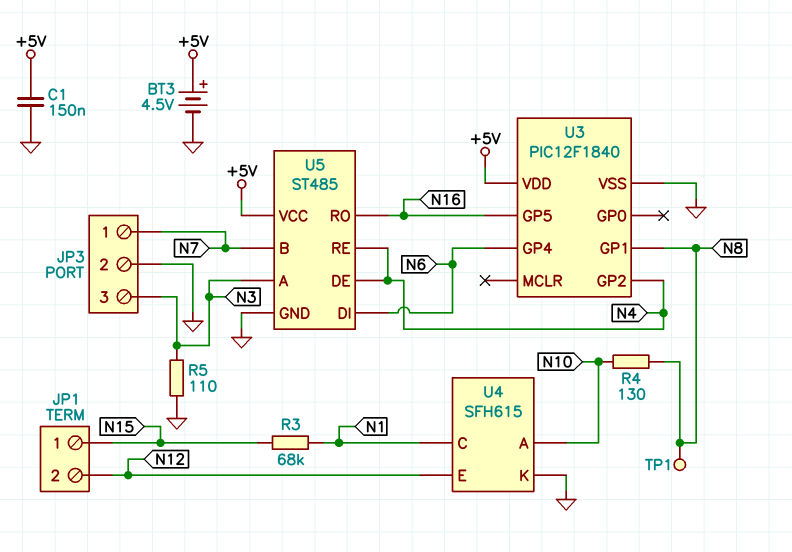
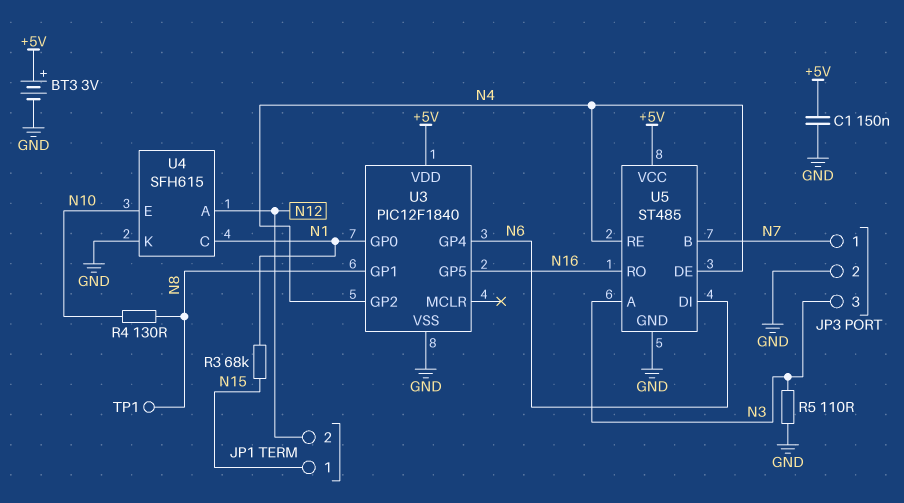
BT3: 4.5V (plus +5V, minus GND) -> 3V (plus +5V, minus GND)
U3 pin GP0: none -> N1
U4 pin A: N10 -> N12
U4 pin E: N12 -> N10

